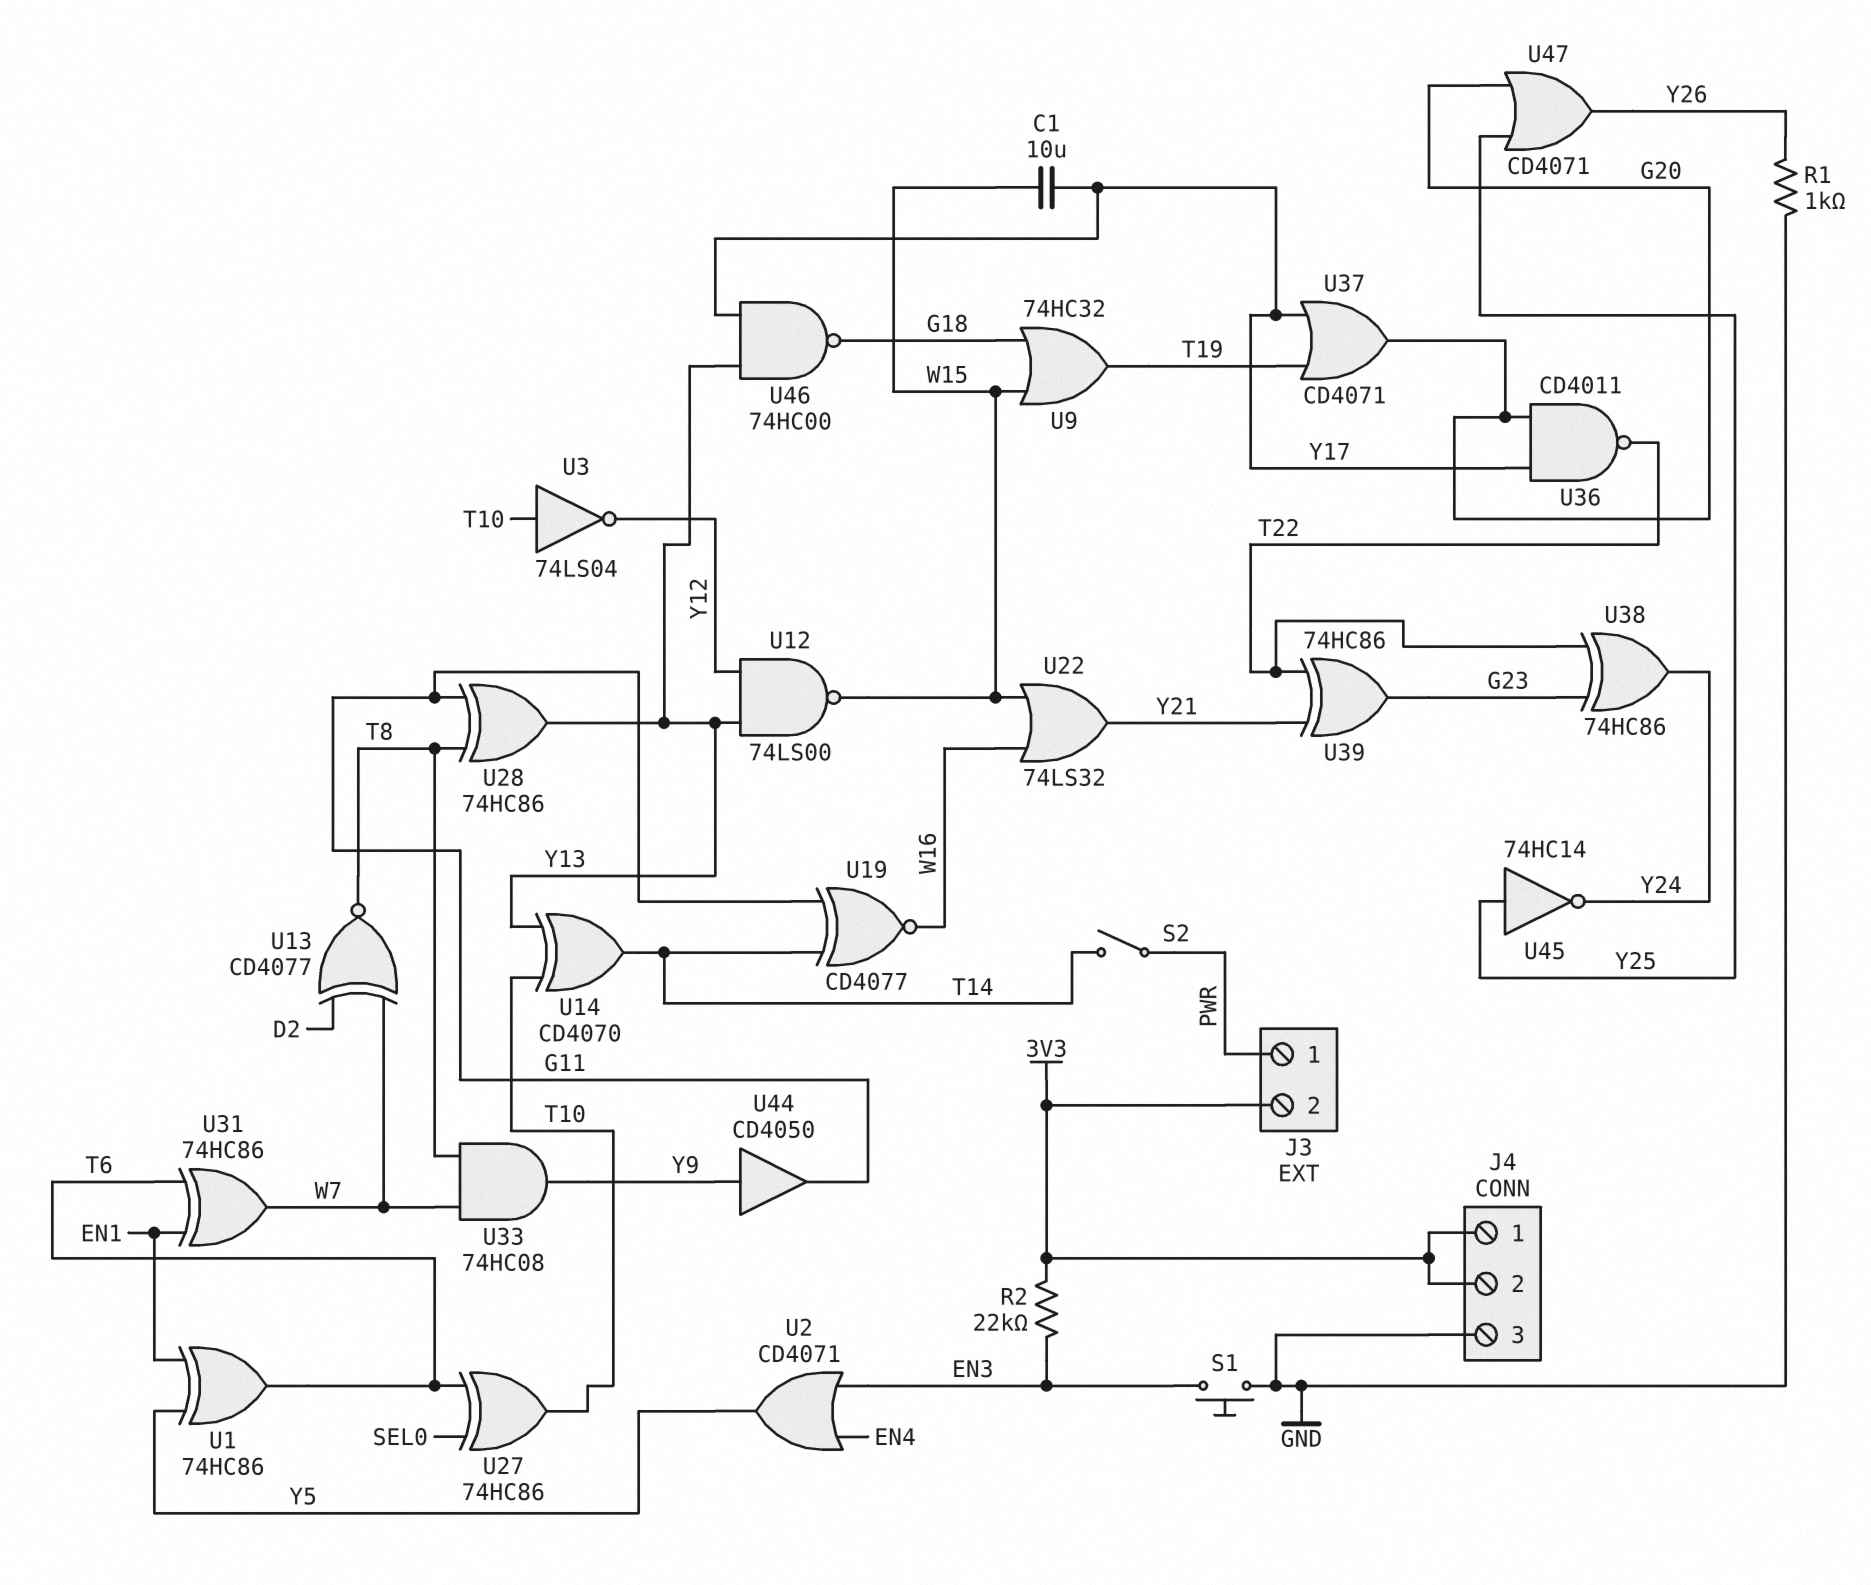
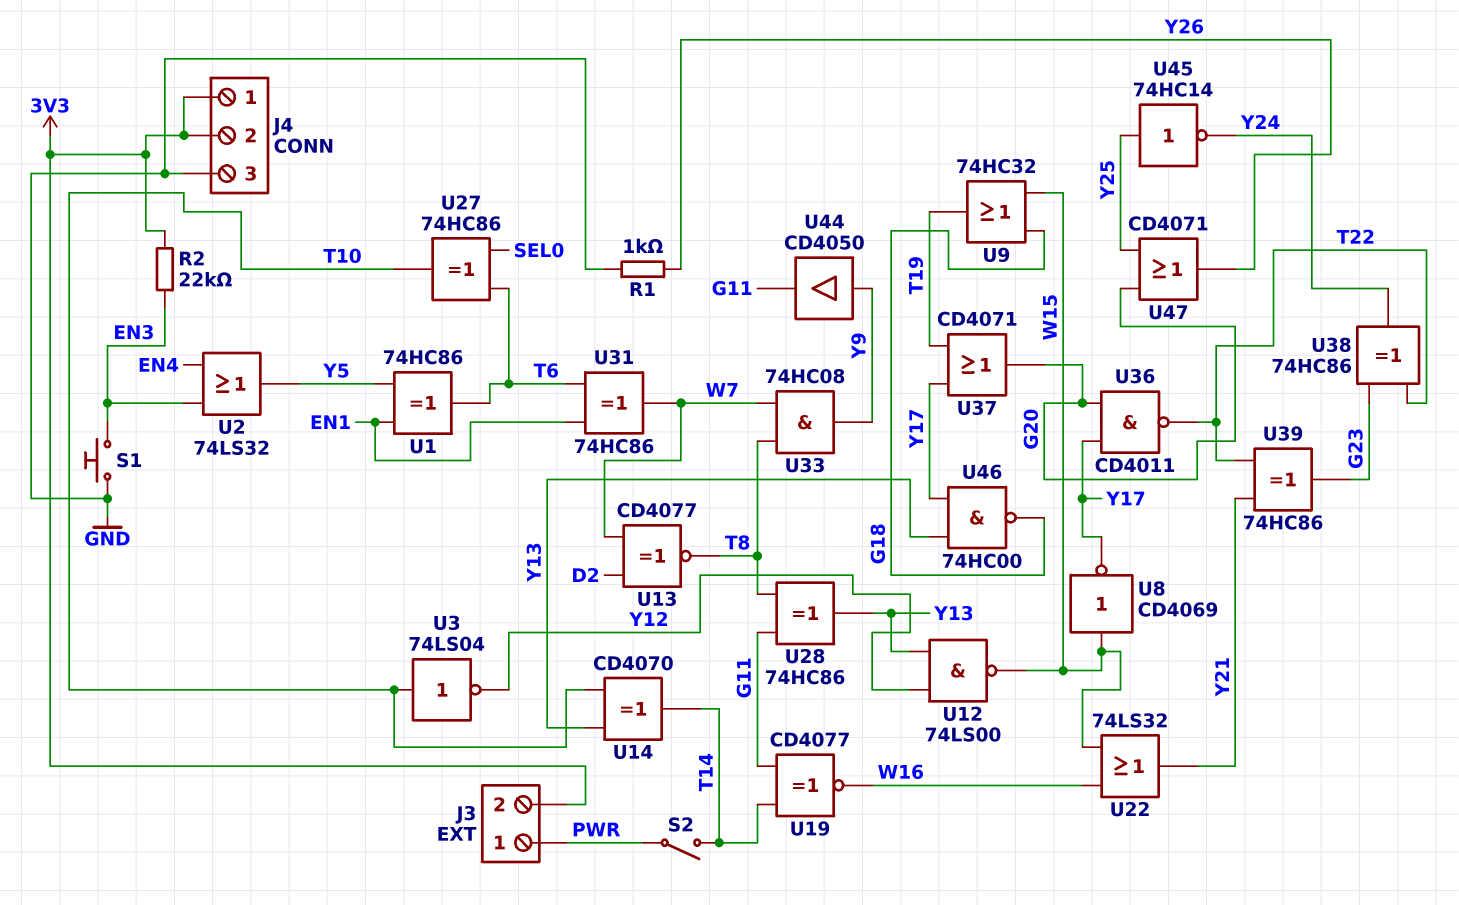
C1: 10uF (W15, Y17) -> none
U2: OR CD4071 (in EN3, in EN4, out Y5) -> OR 74LS32 (in EN3, in EN4, out Y5)
U8: none -> NOT CD4069 (in W15, out Y17)

